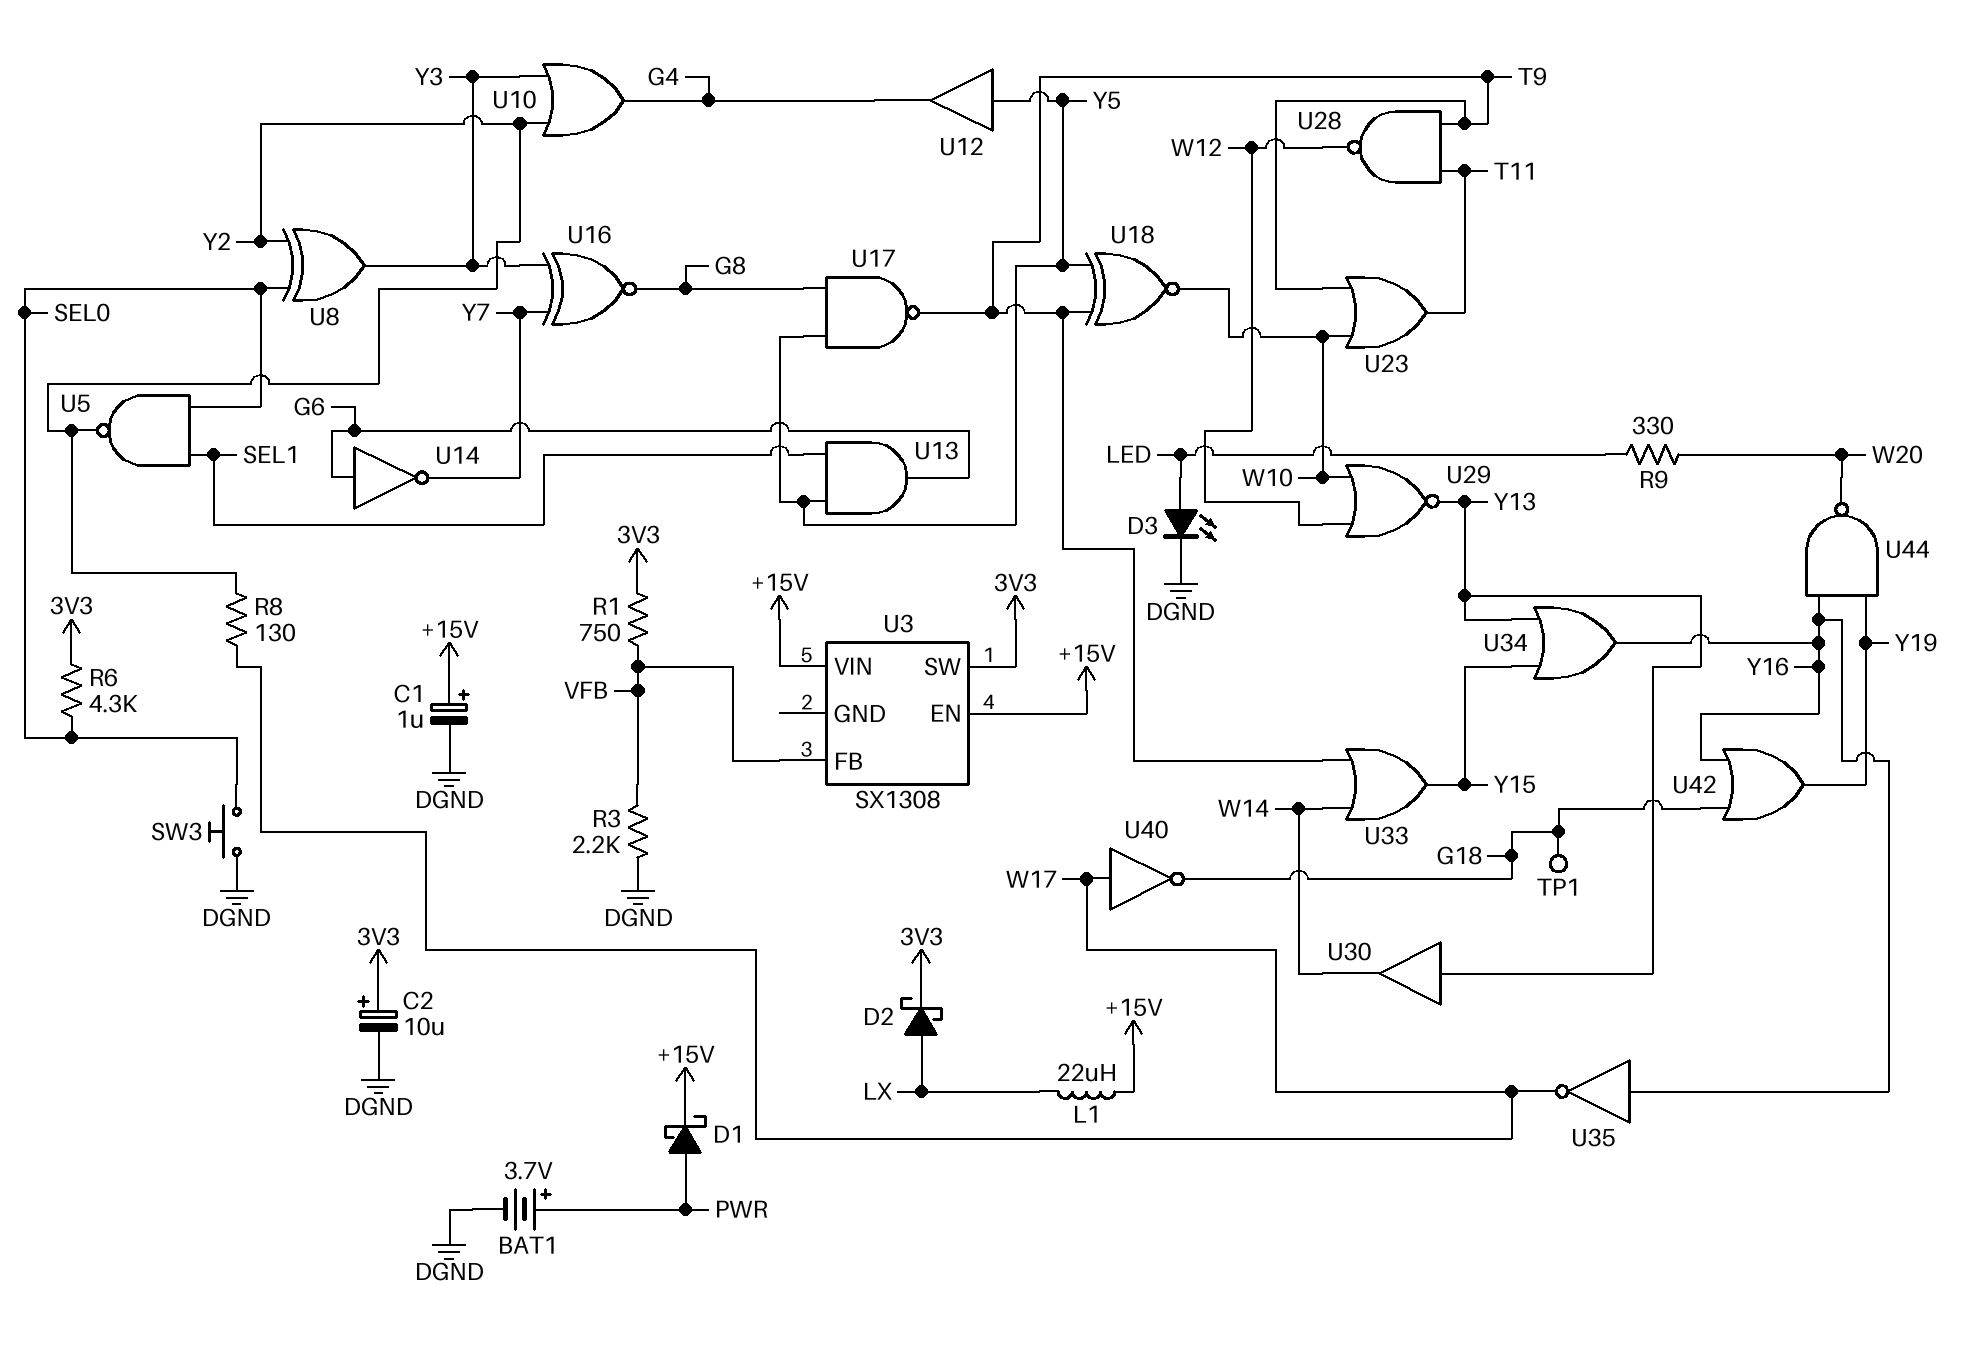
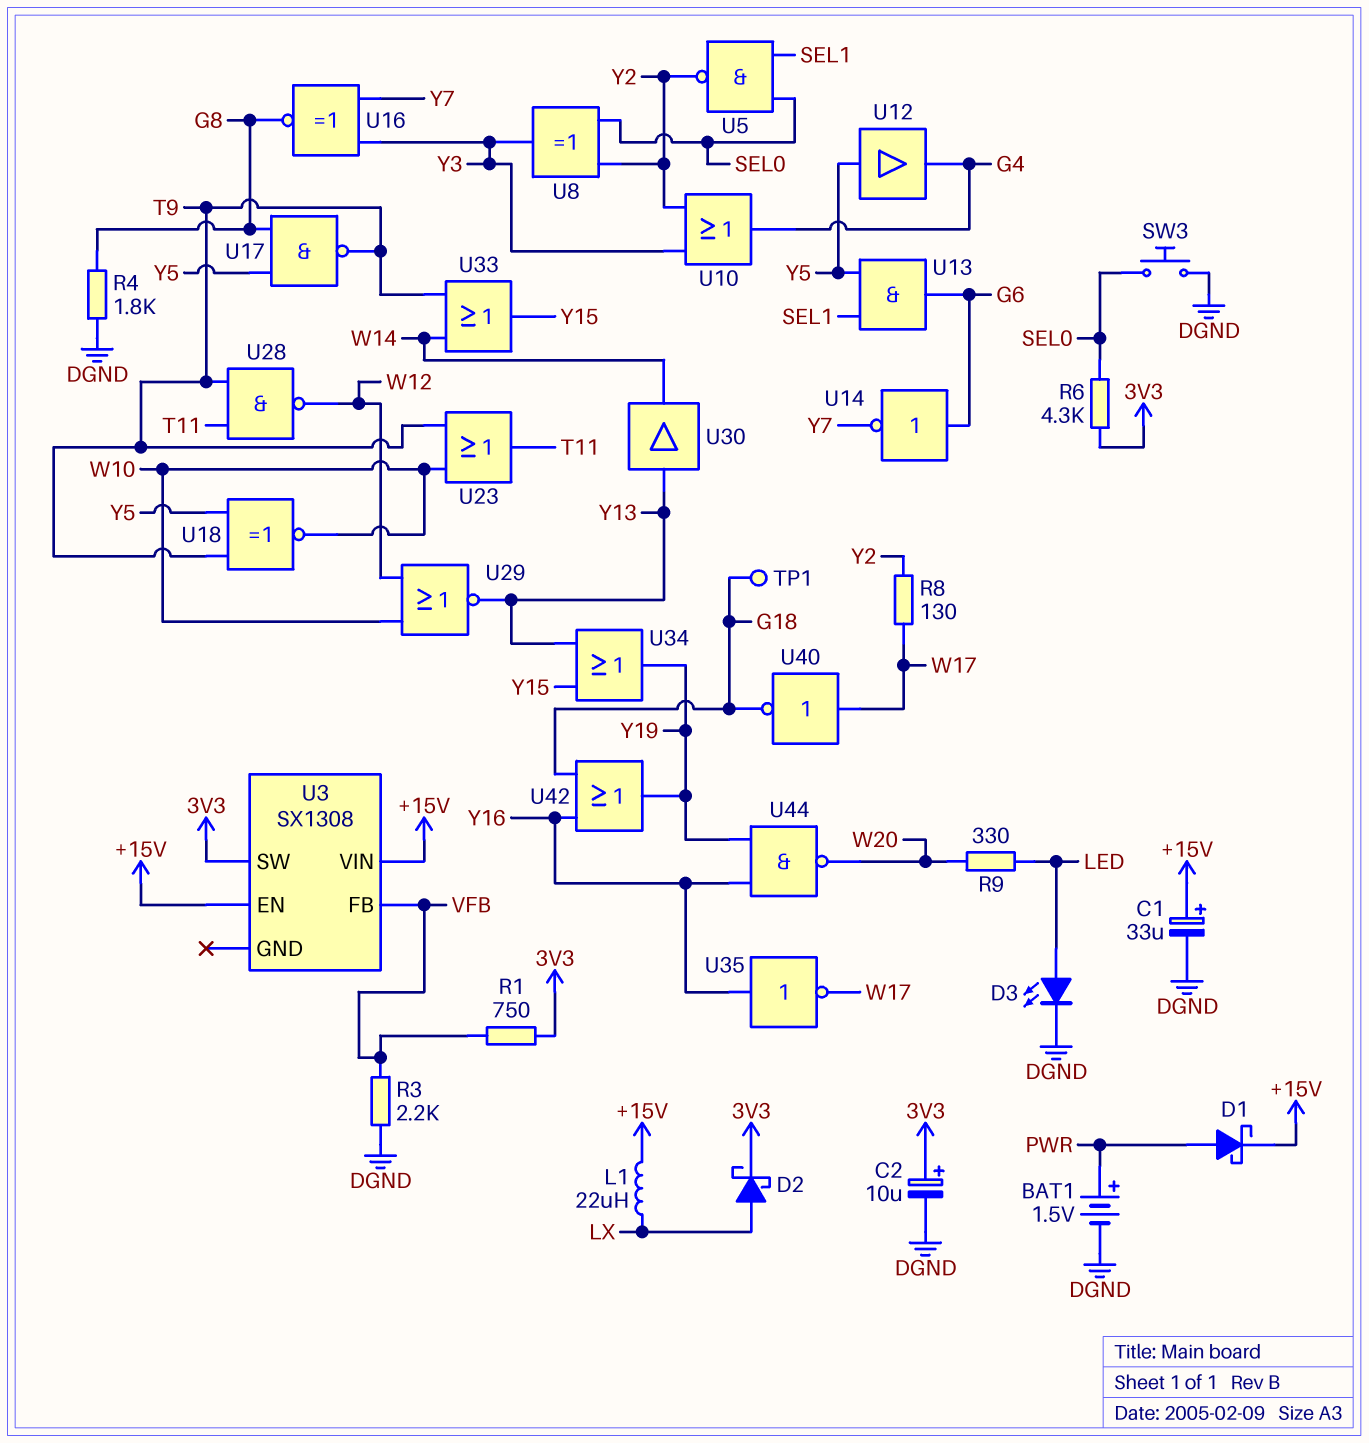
BAT1: 3.7V (plus PWR, minus DGND) -> 1.5V (plus PWR, minus DGND)
C1: 1uF (plus +15V, minus DGND) -> 33uF (plus +15V, minus DGND)
R4: none -> 1.8k (DGND, G8)
U34: OR (in Y13, in Y15, out Y16) -> OR (in Y13, in Y15, out Y19)

